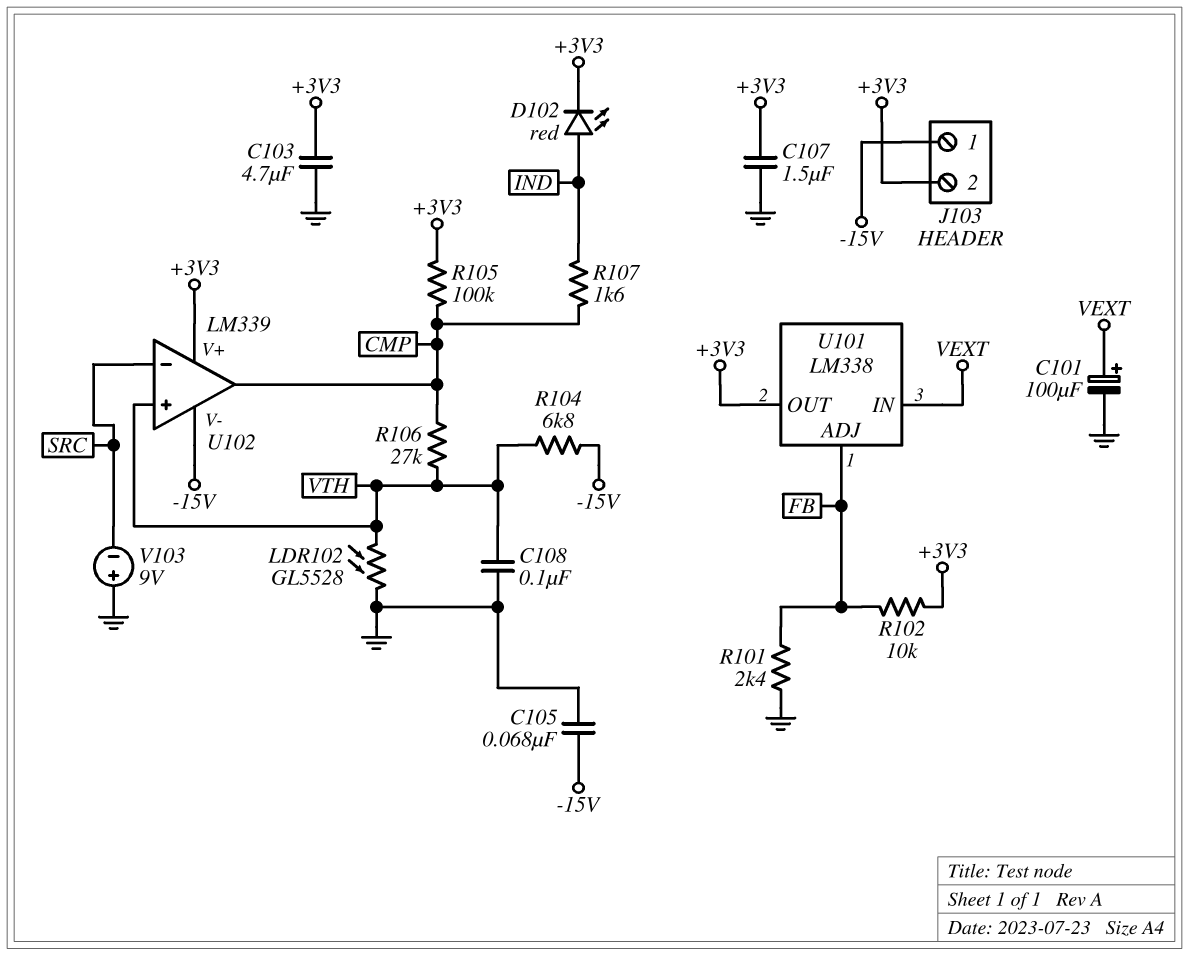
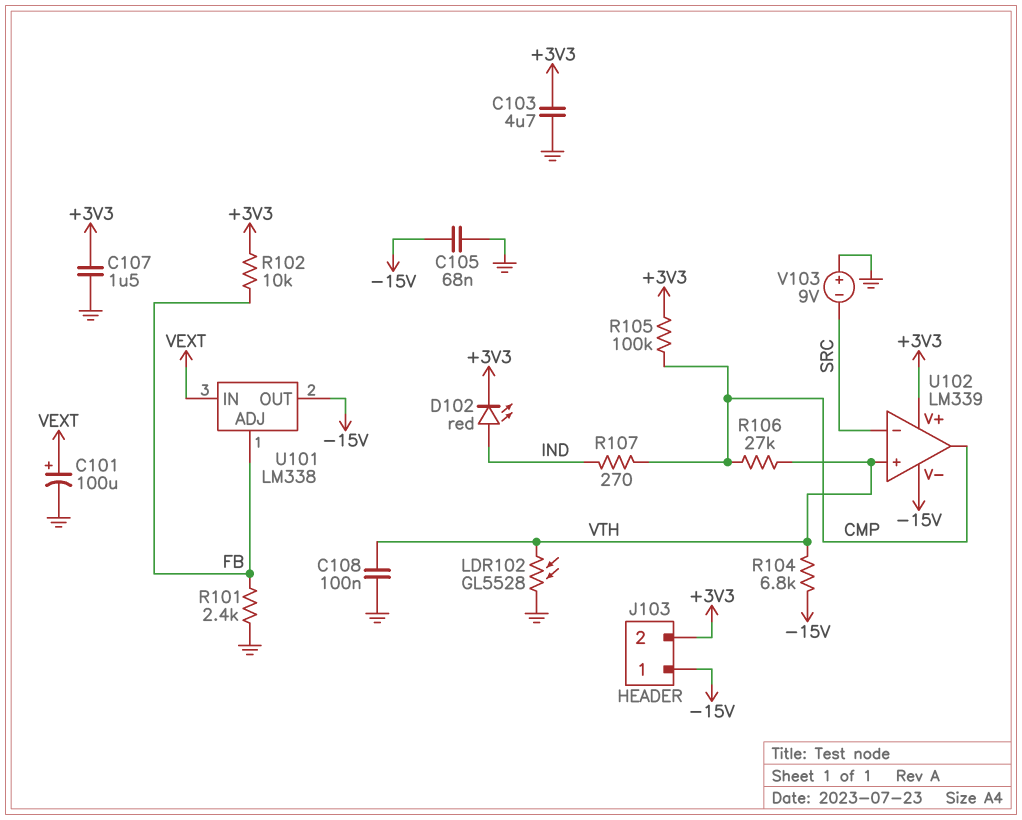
R107: 1.6k (CMP, IND) -> 270 (CMP, IND)
U101 pin OUT: +3V3 -> -15V

